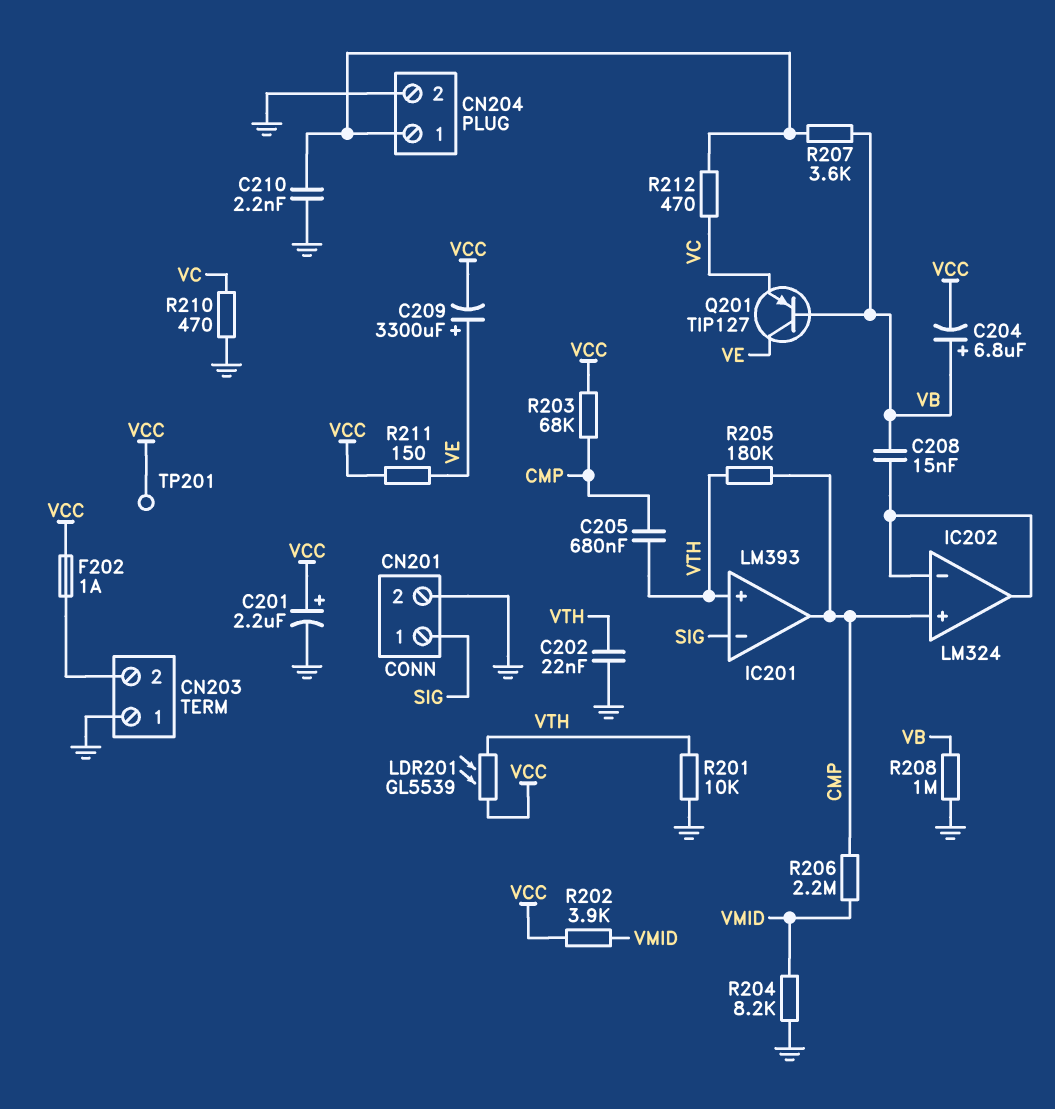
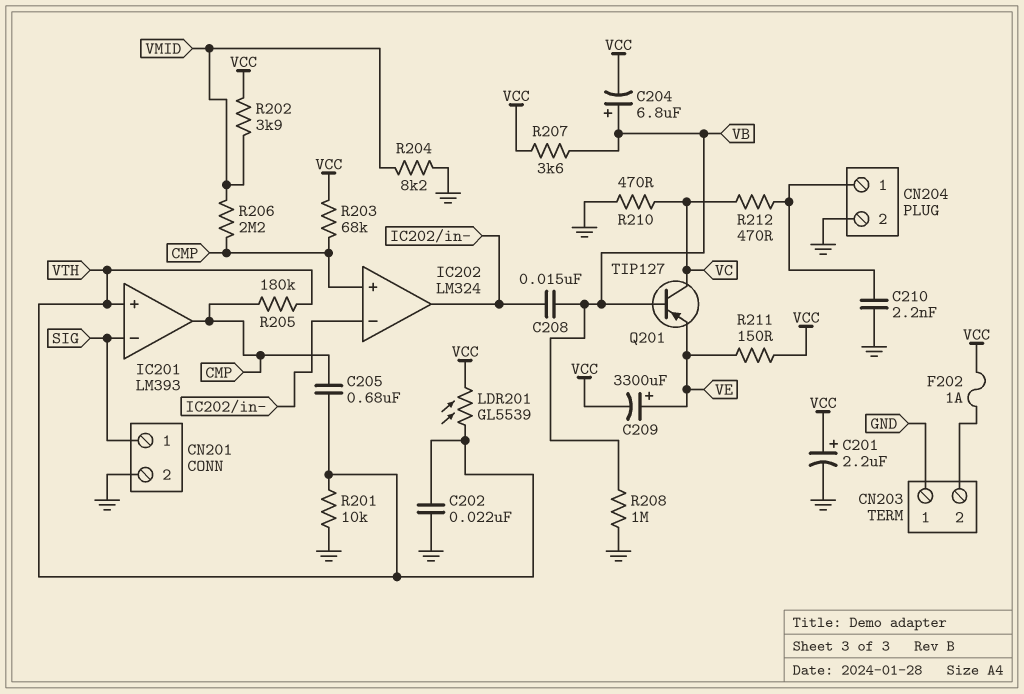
Q201: PNP TIP127 (B VB, C VE, E VC) -> PNP TIP127 (B VB, C VC, E VE)
R207: 3.6k (CN204/1, VB) -> 3.6k (VB, VCC)
TP201: test point (VCC) -> none

